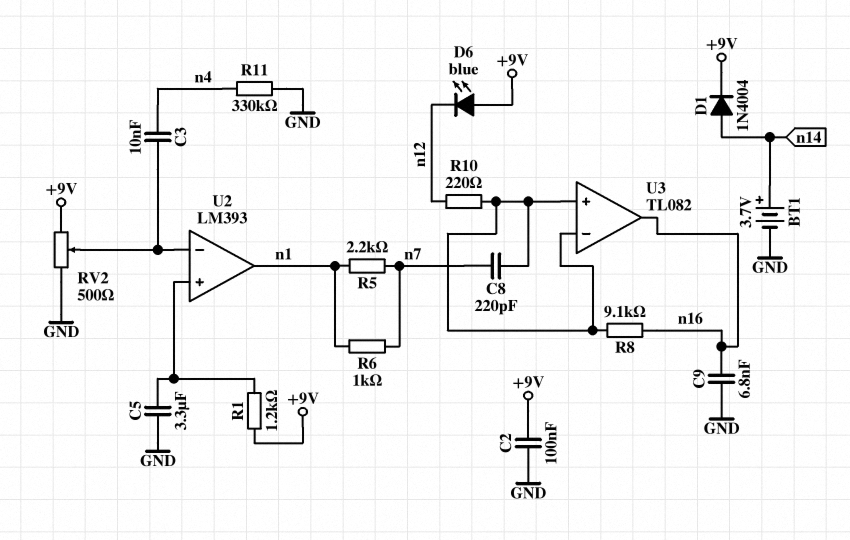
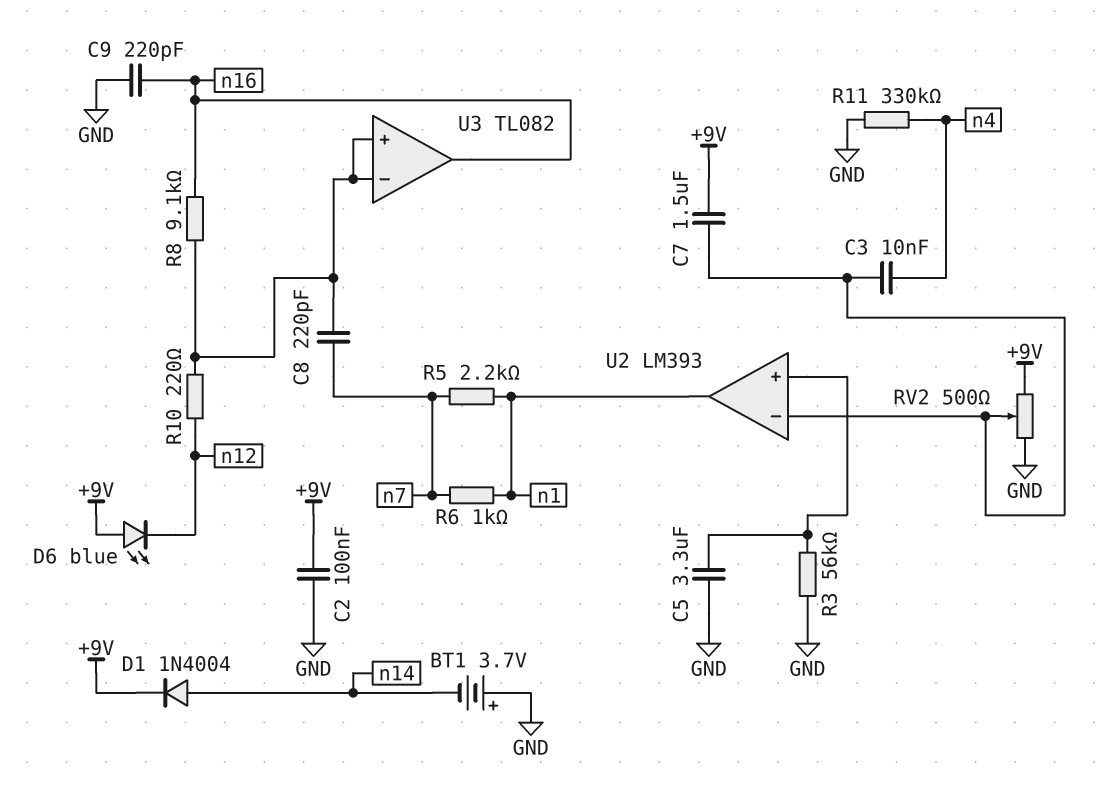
BT1: 3.7V (plus n14, minus GND) -> 3.7V (plus GND, minus n14)
C7: none -> 1.5uF (+9V, U2/in-)
C9: 6.8nF (GND, n16) -> 220pF (GND, n16)
R1: 1.2k (+9V, U2/in+) -> none
R3: none -> 56k (GND, U2/in+)

